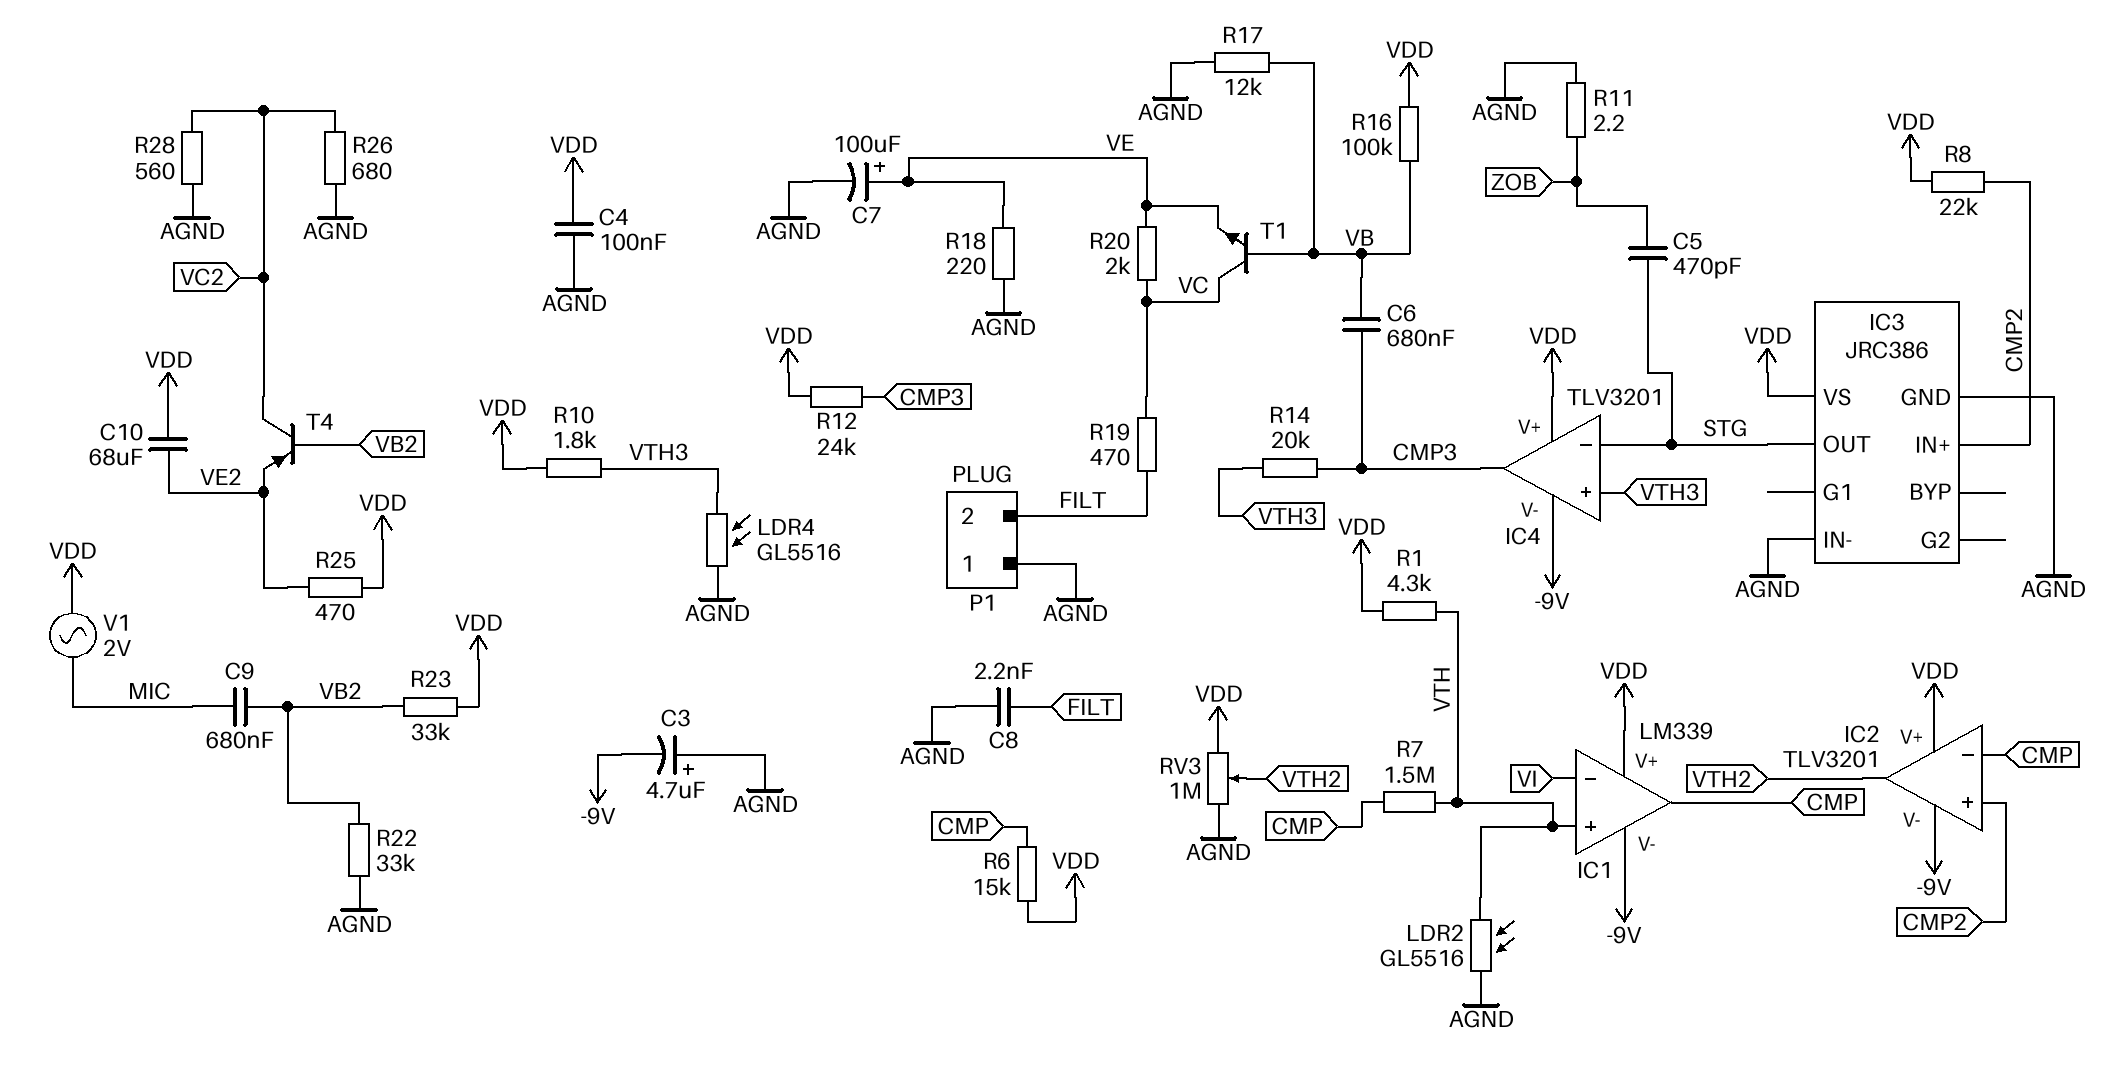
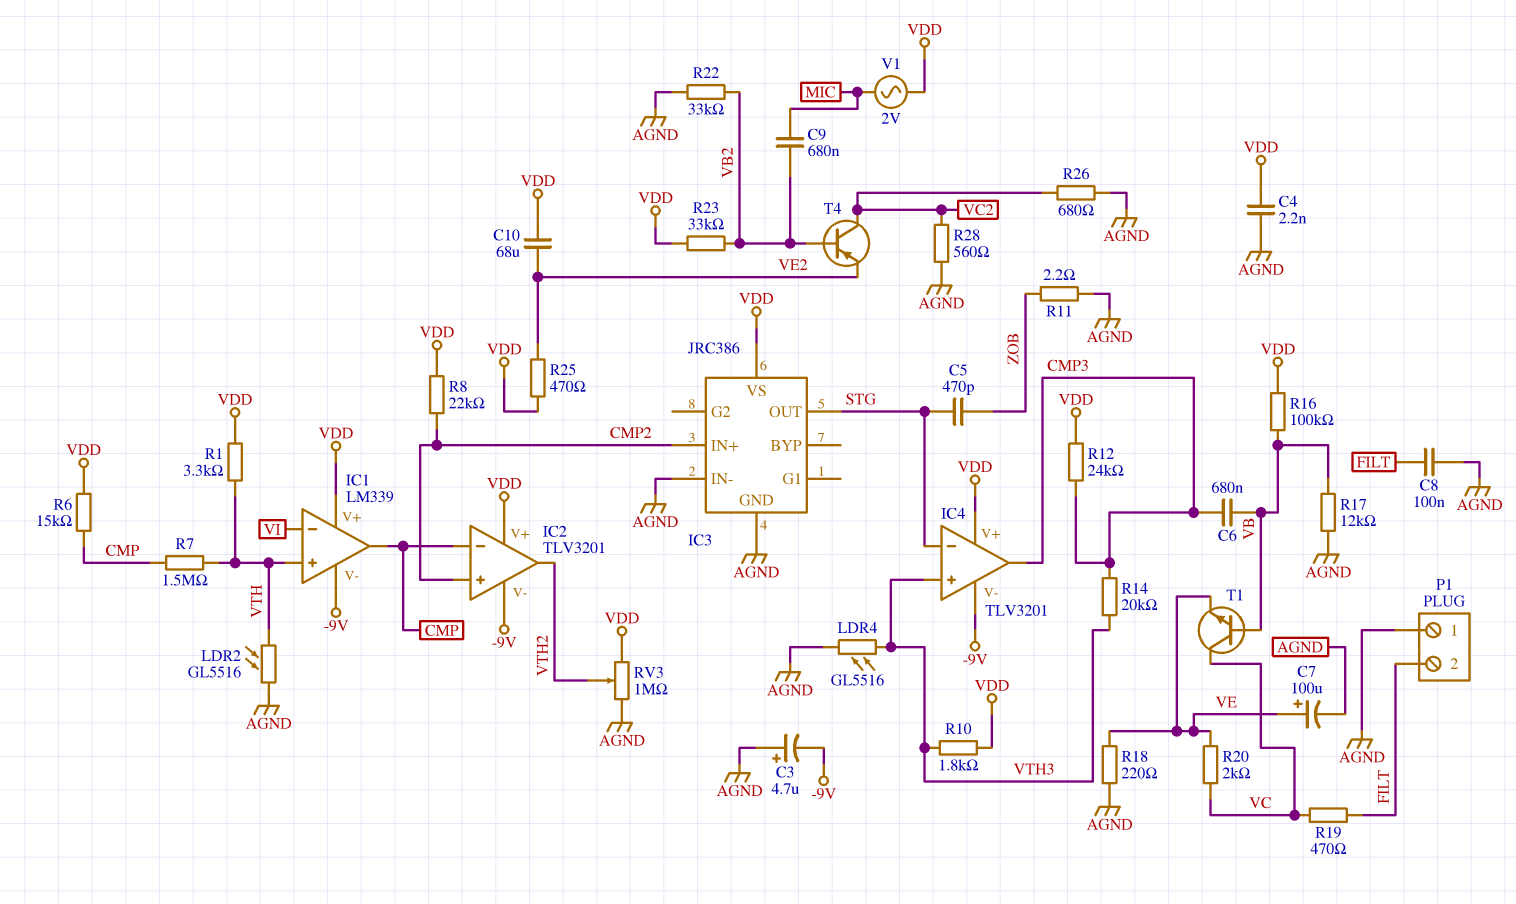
C4: 100nF (AGND, VDD) -> 2.2nF (AGND, VDD)
C8: 2.2nF (AGND, FILT) -> 100nF (AGND, FILT)
R1: 4.3k (VDD, VTH) -> 3.3k (VDD, VTH)

